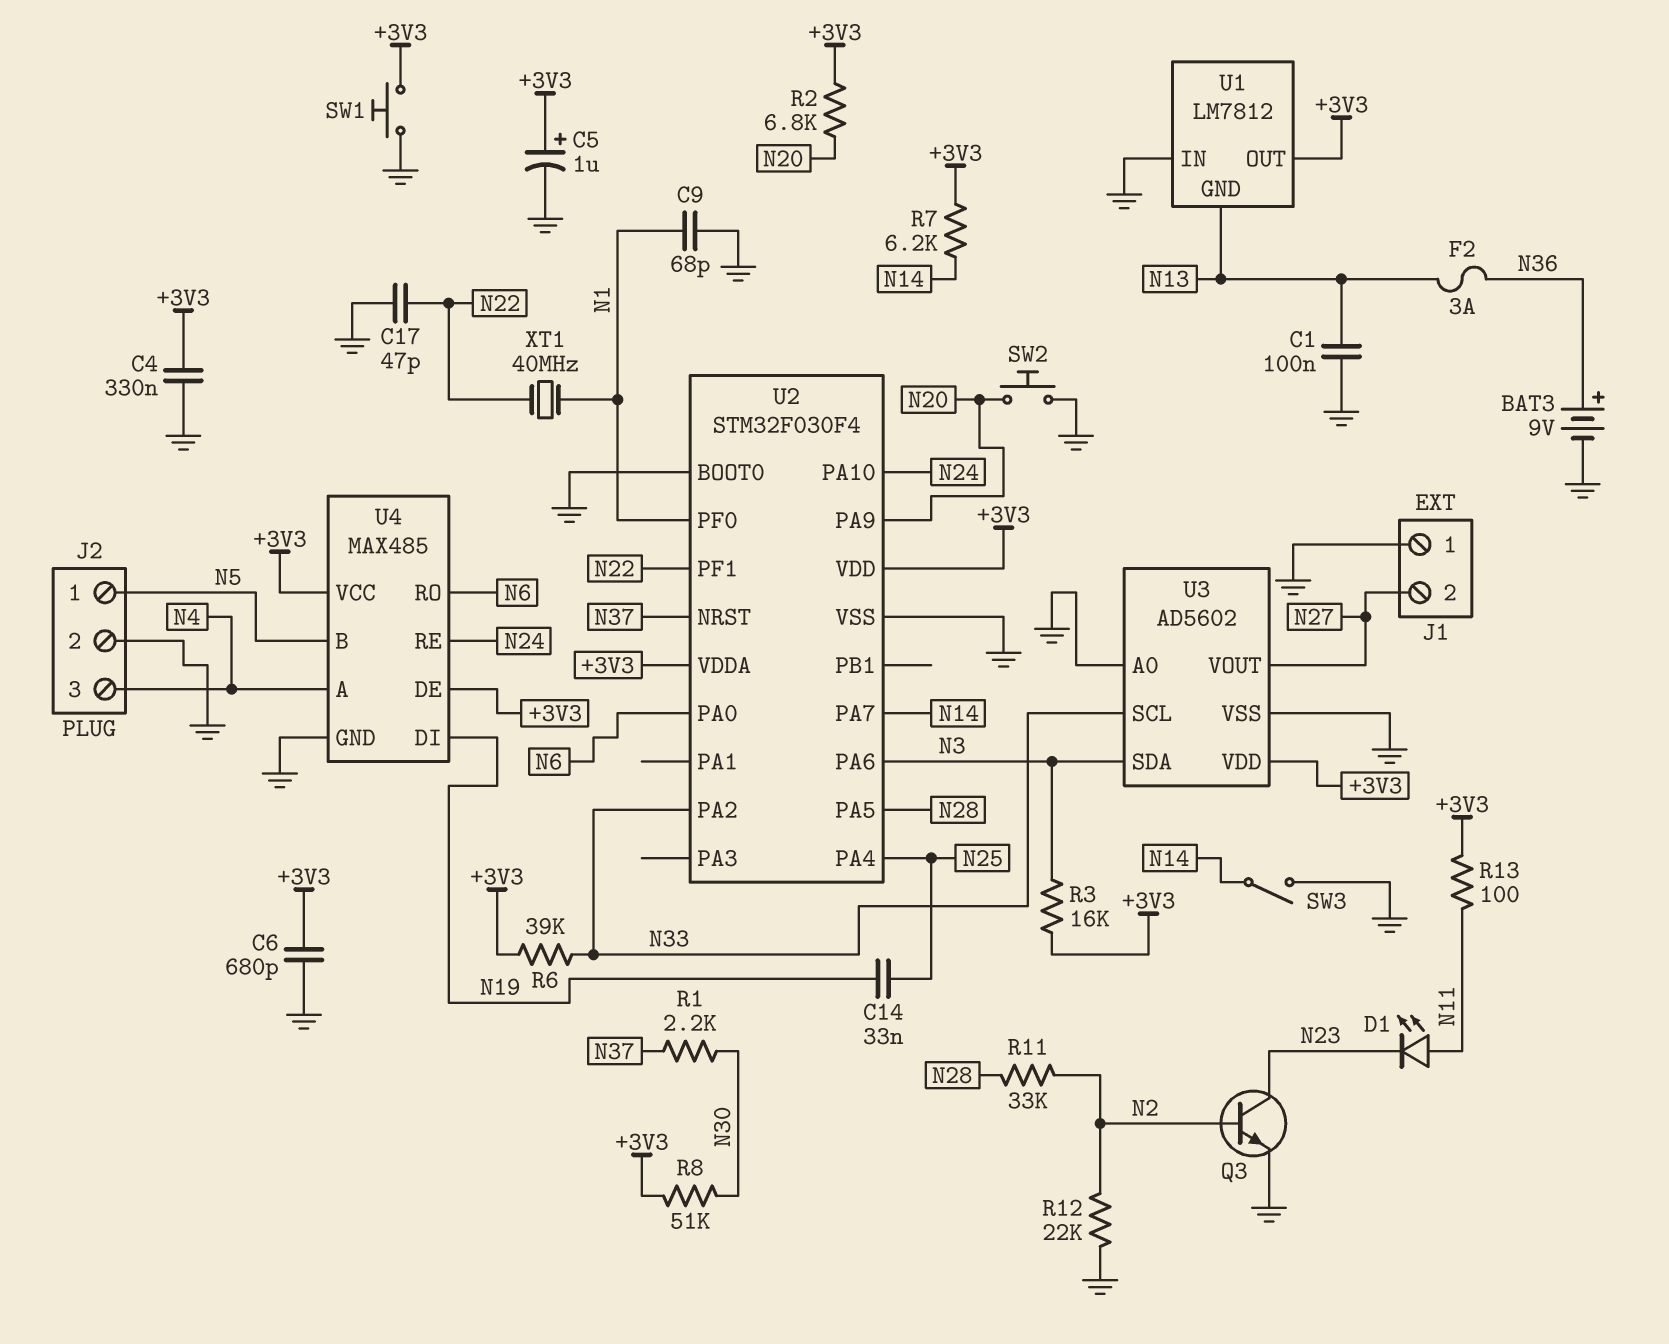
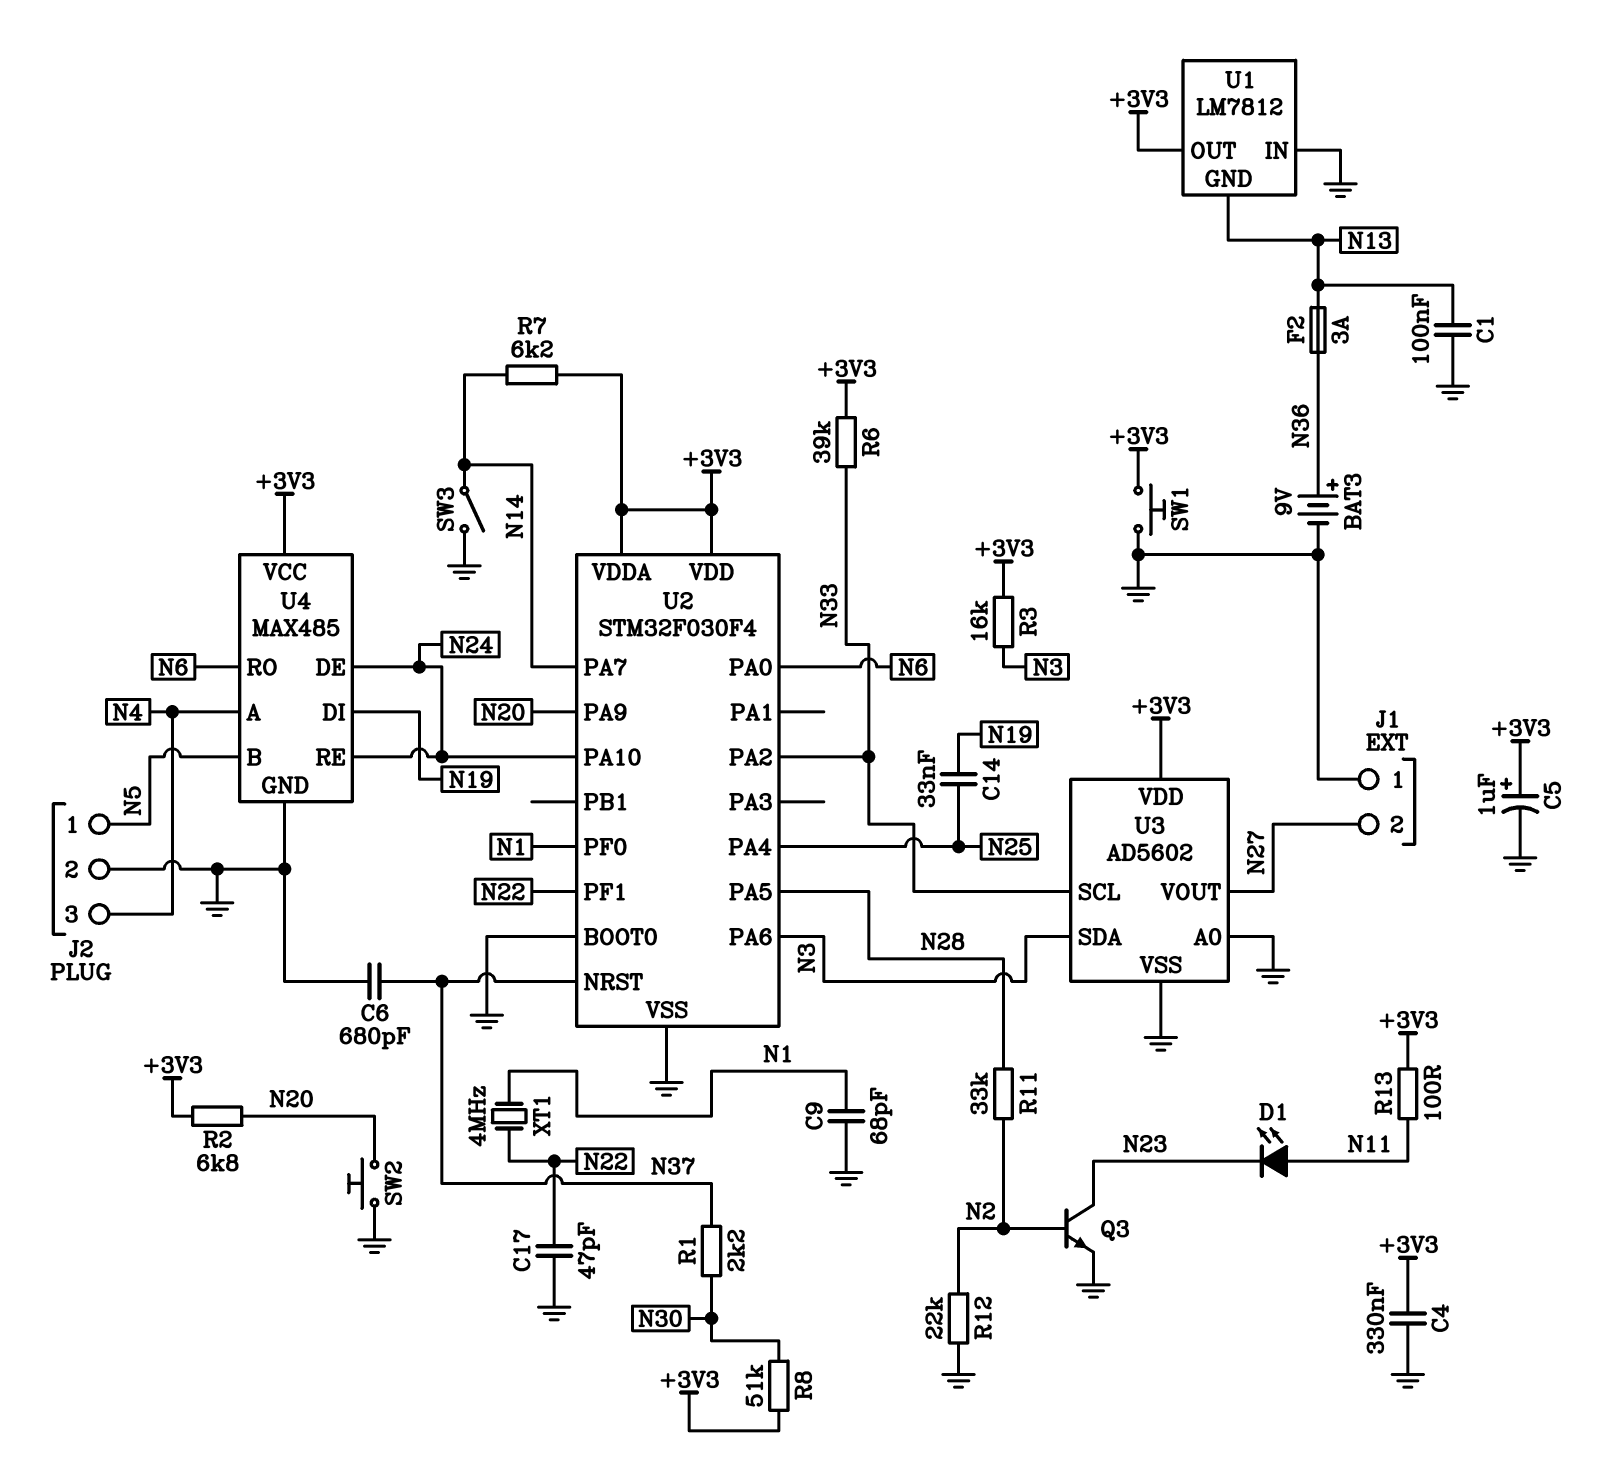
C6: 680pF (+3V3, GND) -> 680pF (GND, N37)
U4 pin DE: +3V3 -> N24
XT1: 40MHz (N1, N22) -> 4MHz (N1, N22)

